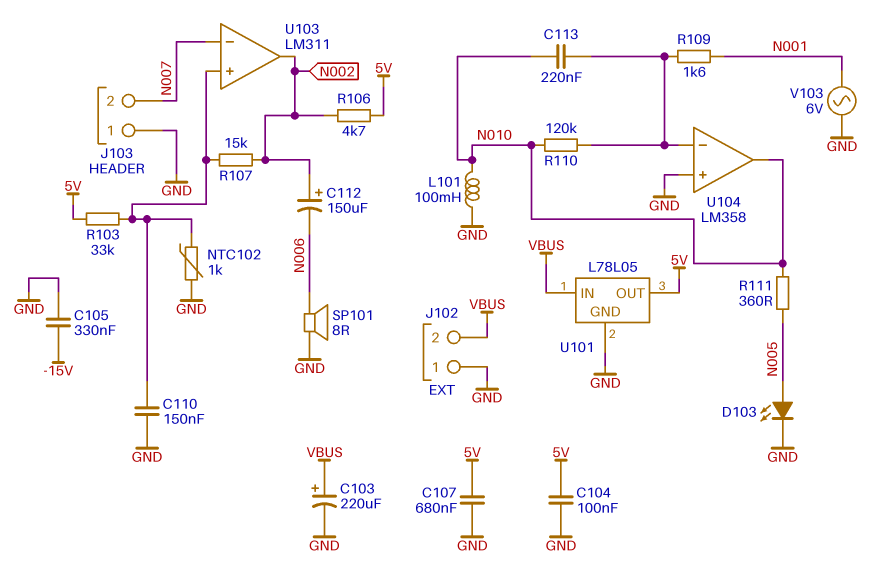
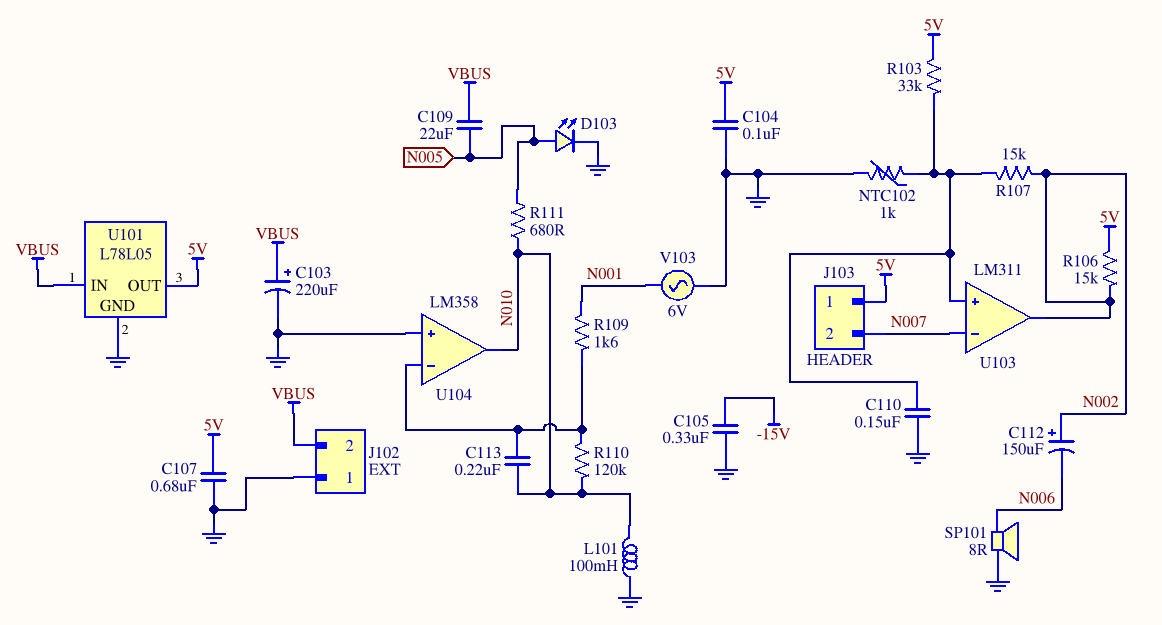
C109: none -> 22uF (N005, VBUS)
J103 pin 1: GND -> 5V
R106: 4.7k (5V, N002) -> 15k (5V, N002)
R111: 360 (N005, N010) -> 680 (N005, N010)

